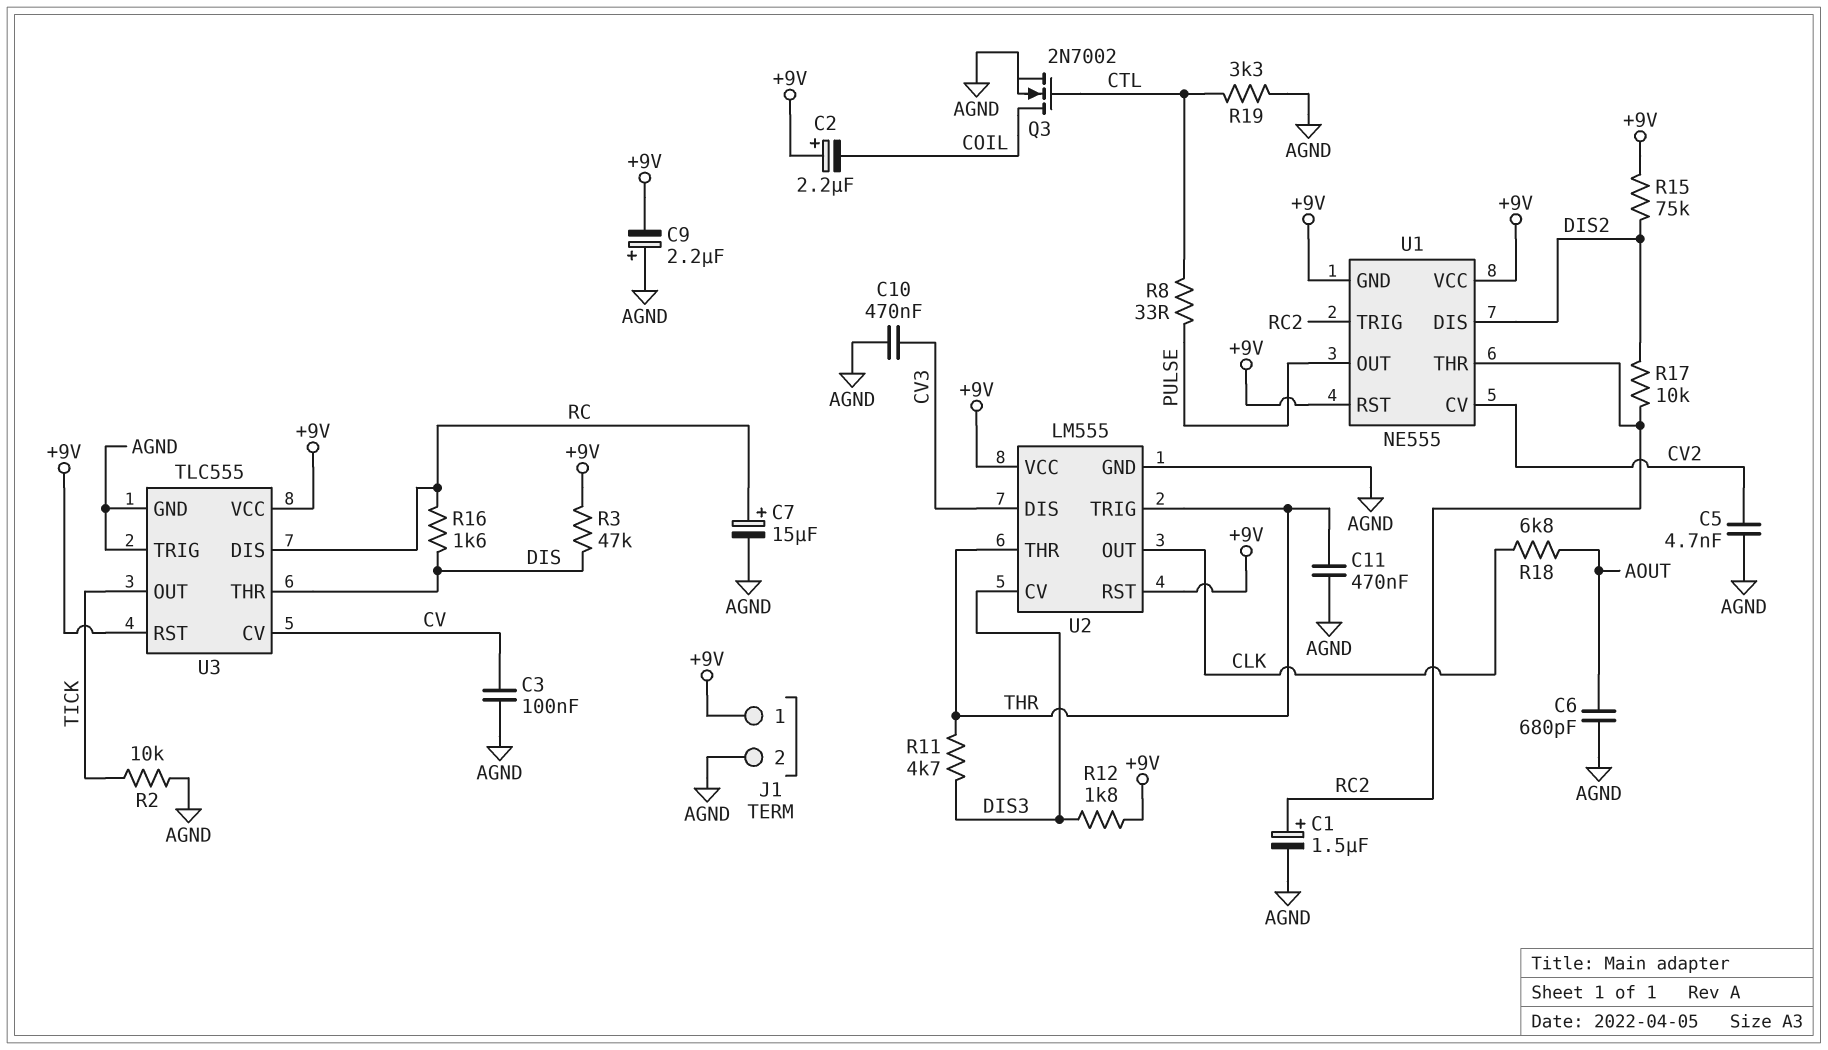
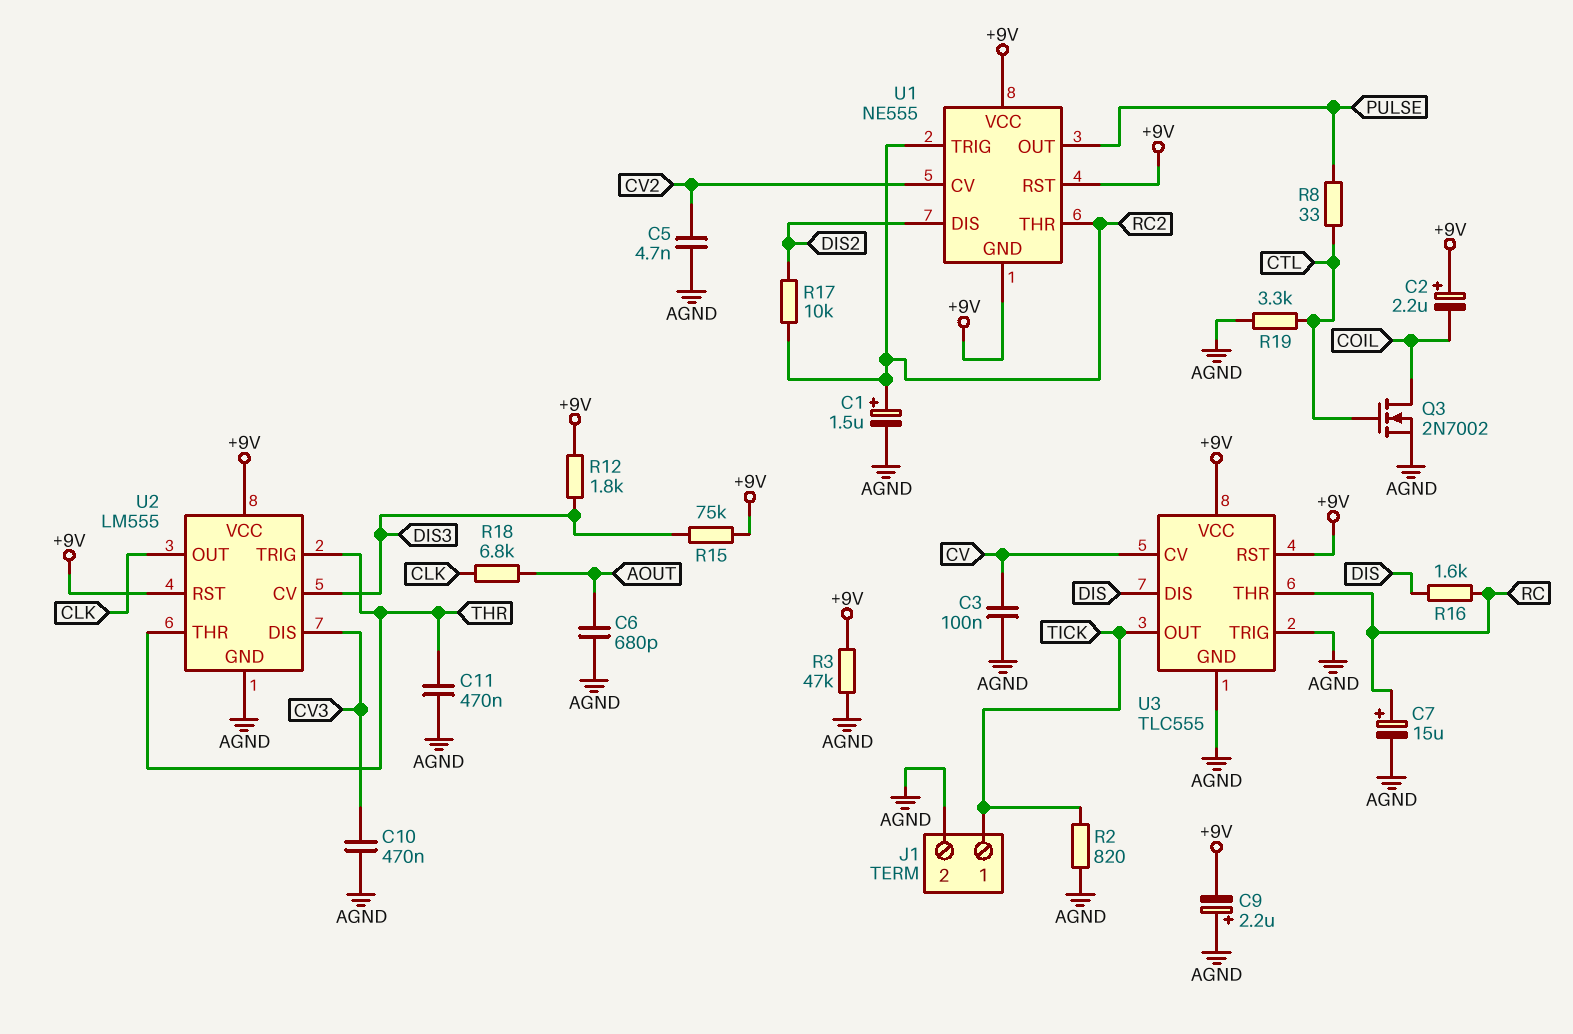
J1 pin 1: +9V -> TICK
R2: 10k (AGND, TICK) -> 820 (AGND, TICK)
R3: 47k (+9V, DIS) -> 47k (+9V, AGND)
R11: 4.7k (DIS3, THR) -> none
R15: 75k (+9V, DIS2) -> 75k (+9V, DIS3)
U3 pin DIS: RC -> DIS
U3 pin THR: DIS -> RC

